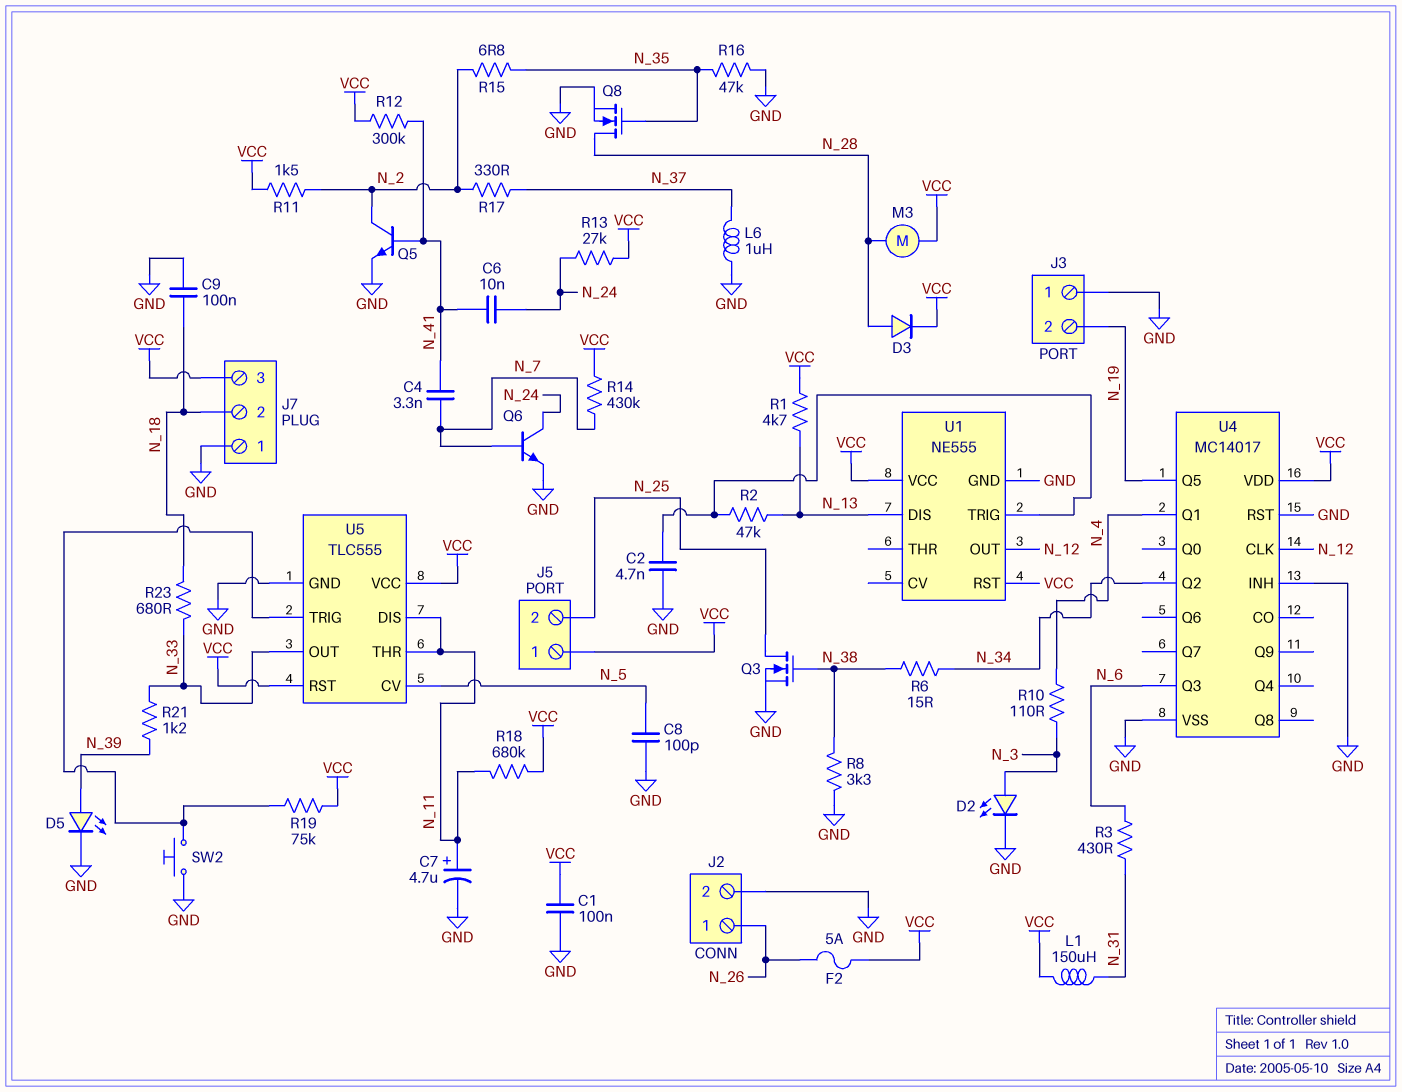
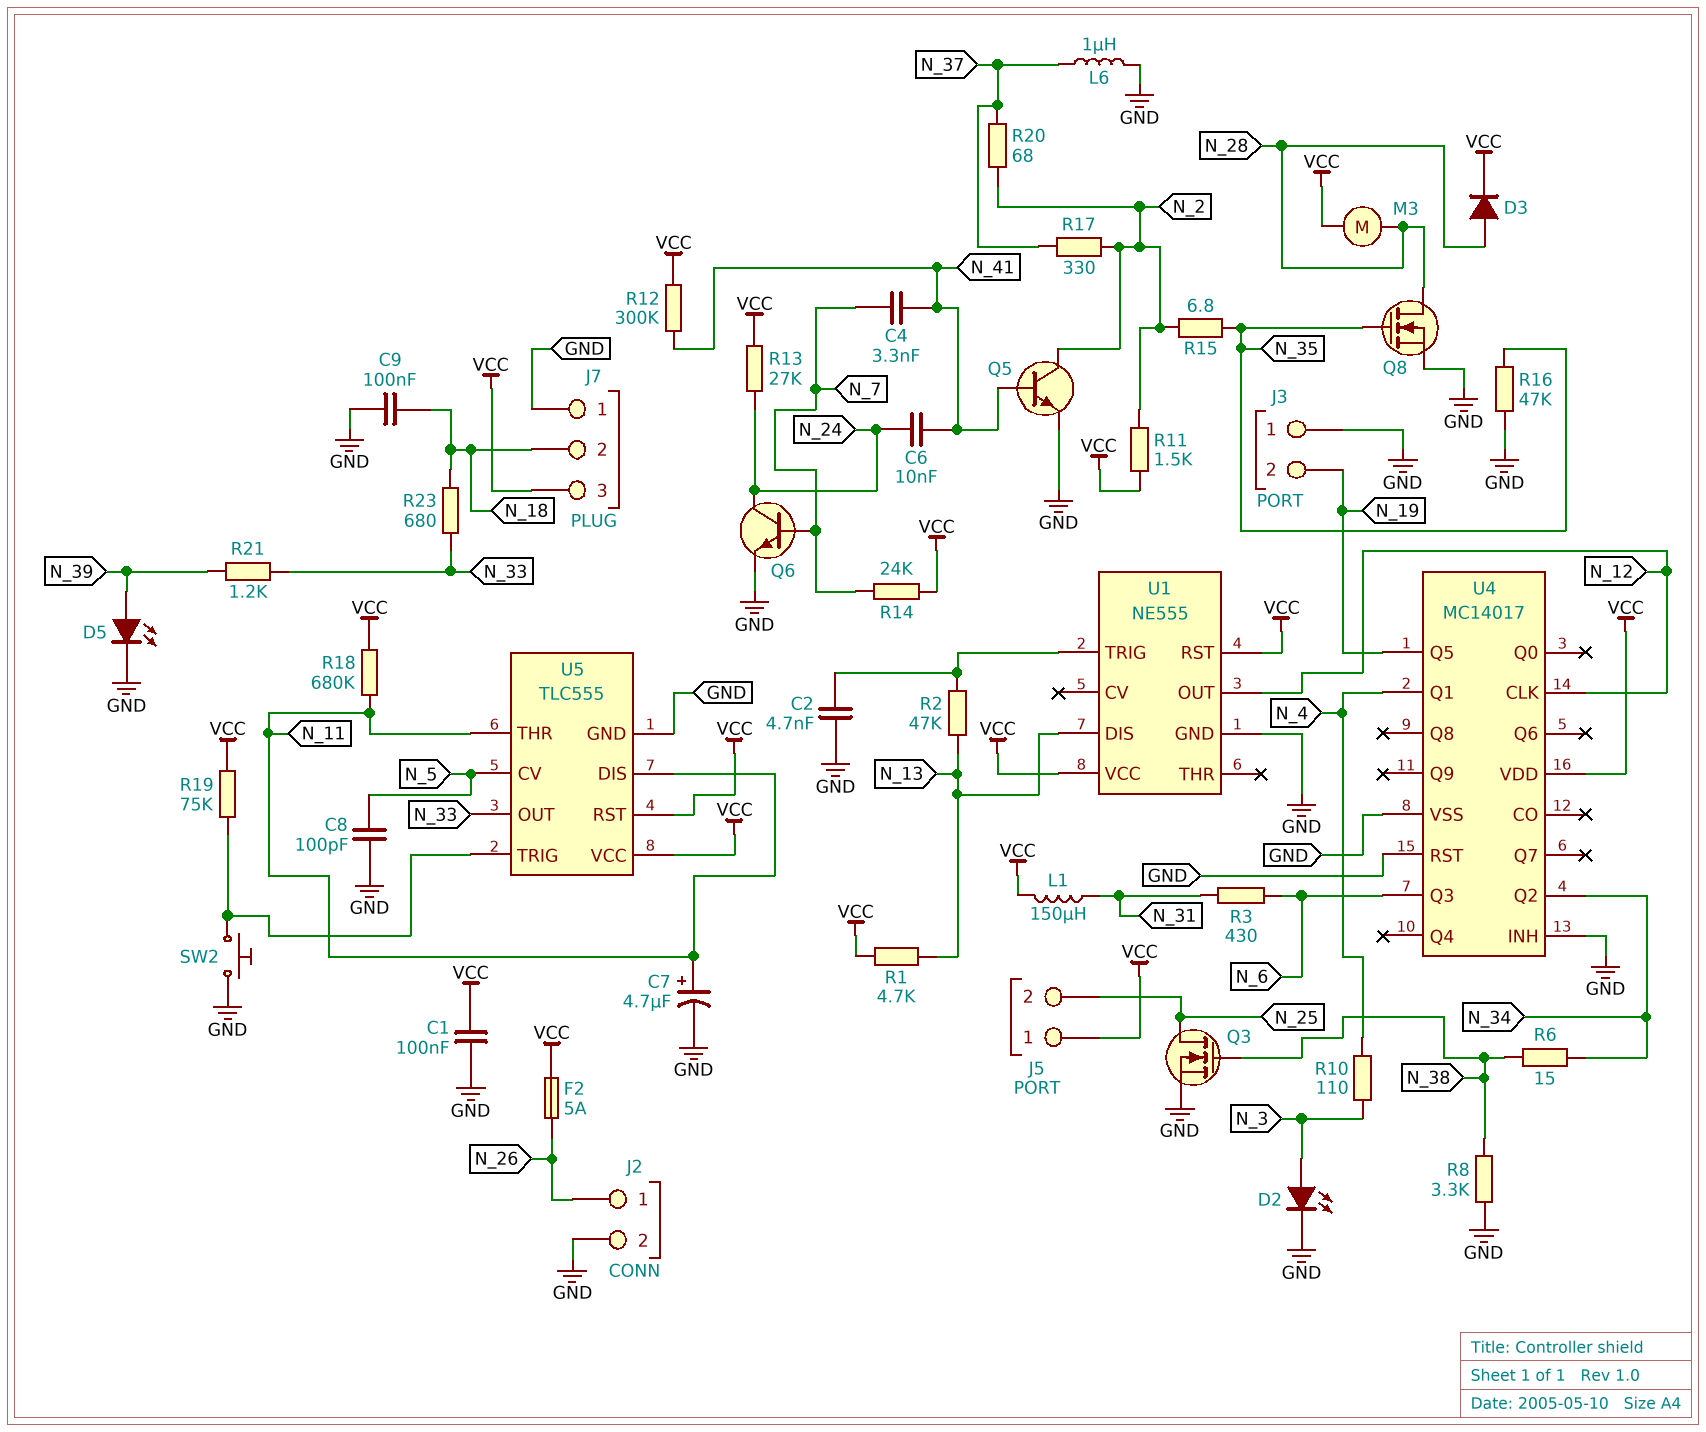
R14: 430k (N_7, VCC) -> 24k (N_7, VCC)
R20: none -> 68 (N_2, N_37)

